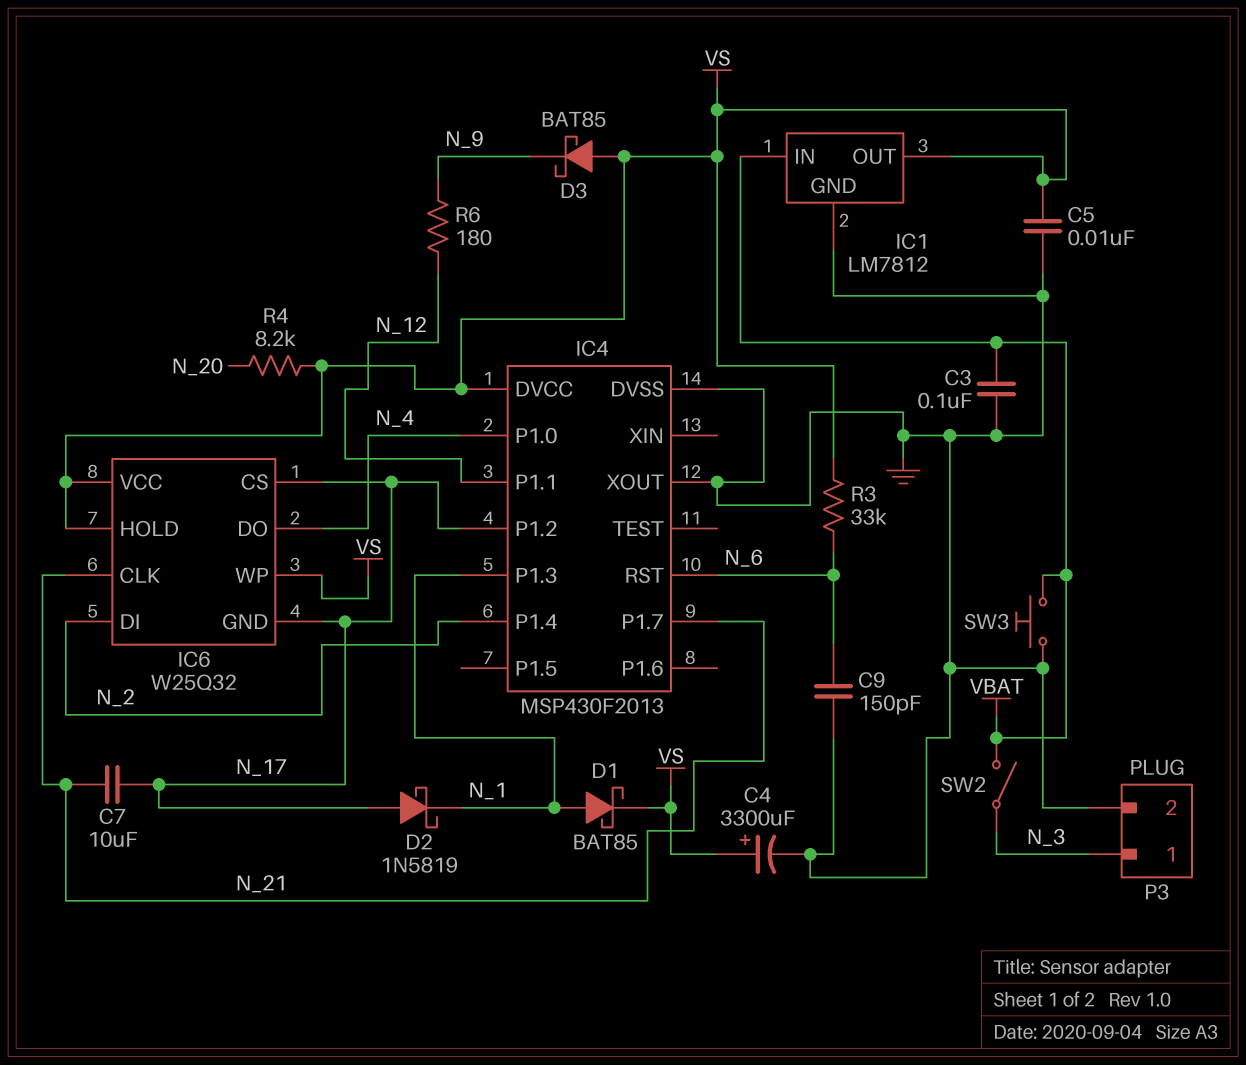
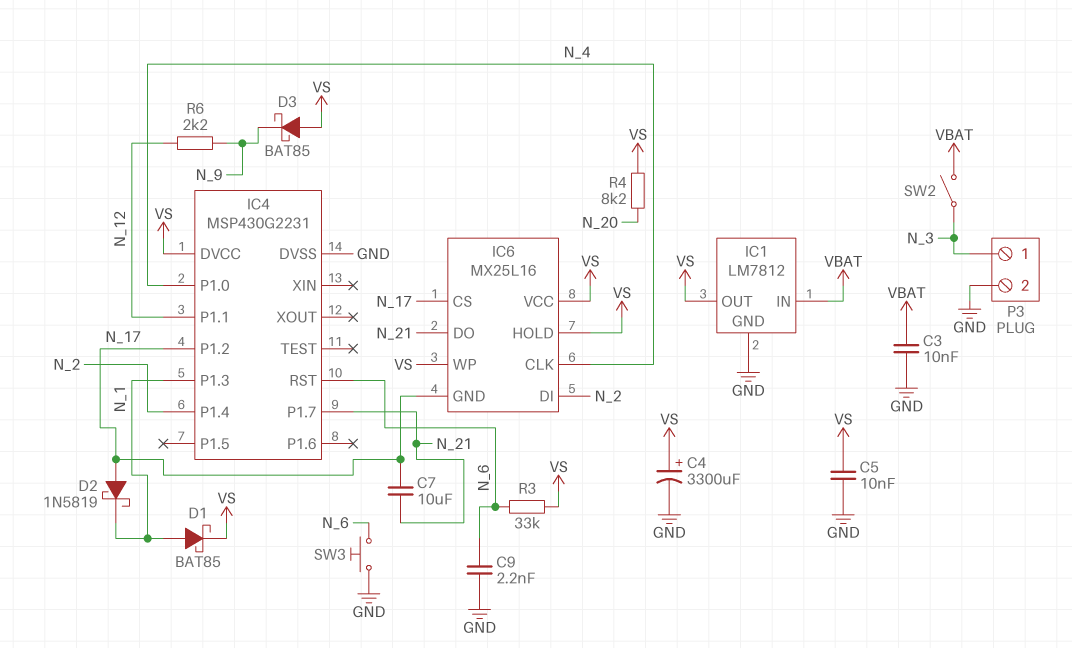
C3: 100nF (GND, VBAT) -> 10nF (GND, VBAT)
C9: 150pF (GND, N_6) -> 2.2nF (GND, N_6)
IC4: MSP430F2013 -> MSP430G2231
IC4 pin XOUT: GND -> none
IC6: W25Q32 -> MX25L16
IC6 pin CLK: N_21 -> N_4
IC6 pin DO: N_4 -> N_21
R6: 180 (N_9, N_12) -> 2.2k (N_9, N_12)
SW3: button (GND, VBAT) -> button (GND, N_6)

